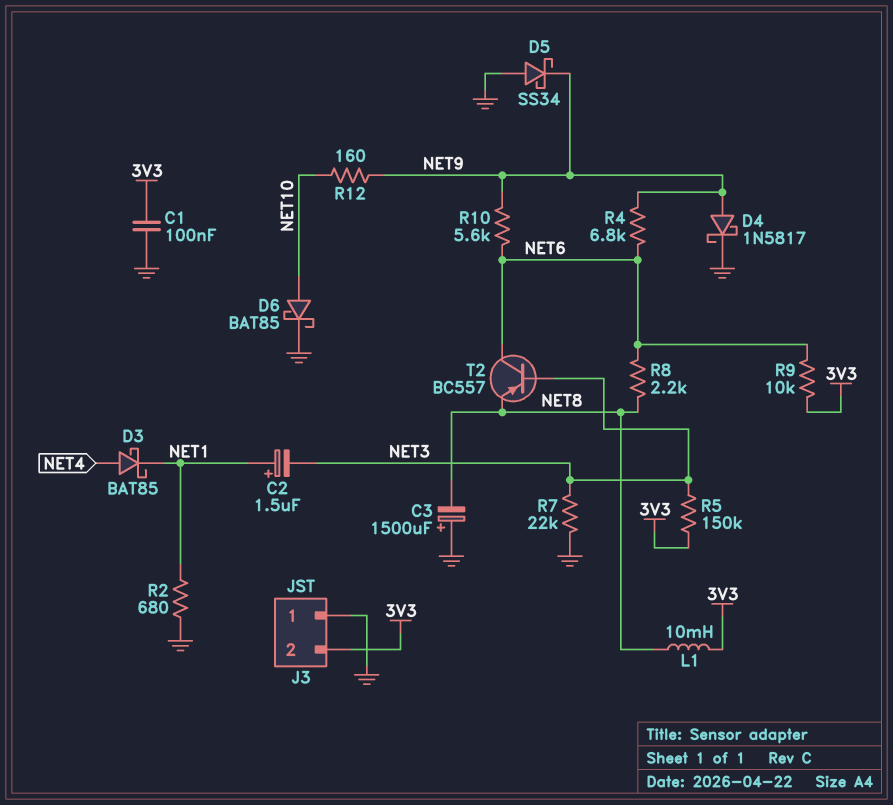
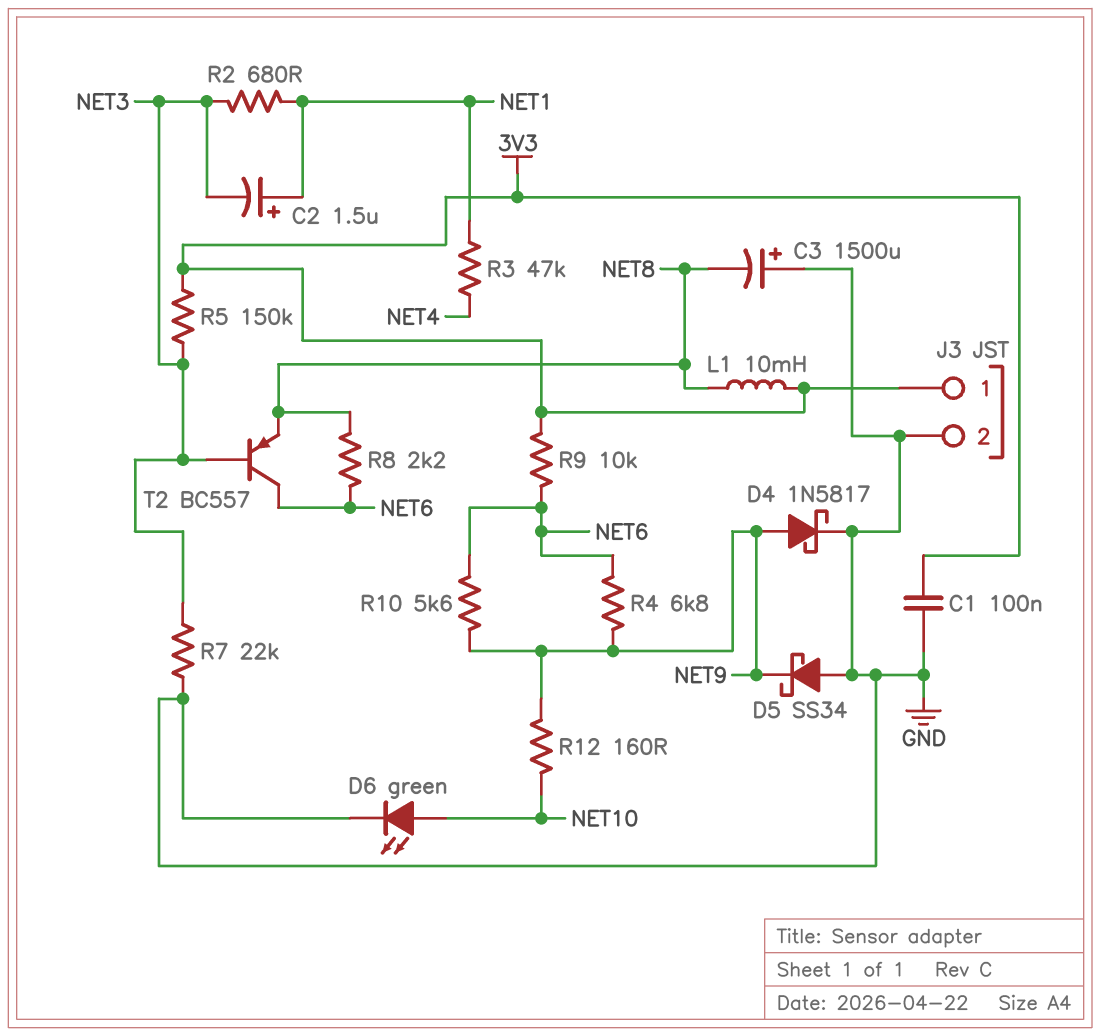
D3: schottky BAT85 (A NET4, K NET1) -> none
D6: schottky BAT85 (A NET10, K GND) -> LED green (A NET10, K GND)
J3 pin 1: GND -> 3V3
J3 pin 2: 3V3 -> GND
R2: 680 (GND, NET1) -> 680 (NET1, NET3)
R3: none -> 47k (NET1, NET4)

